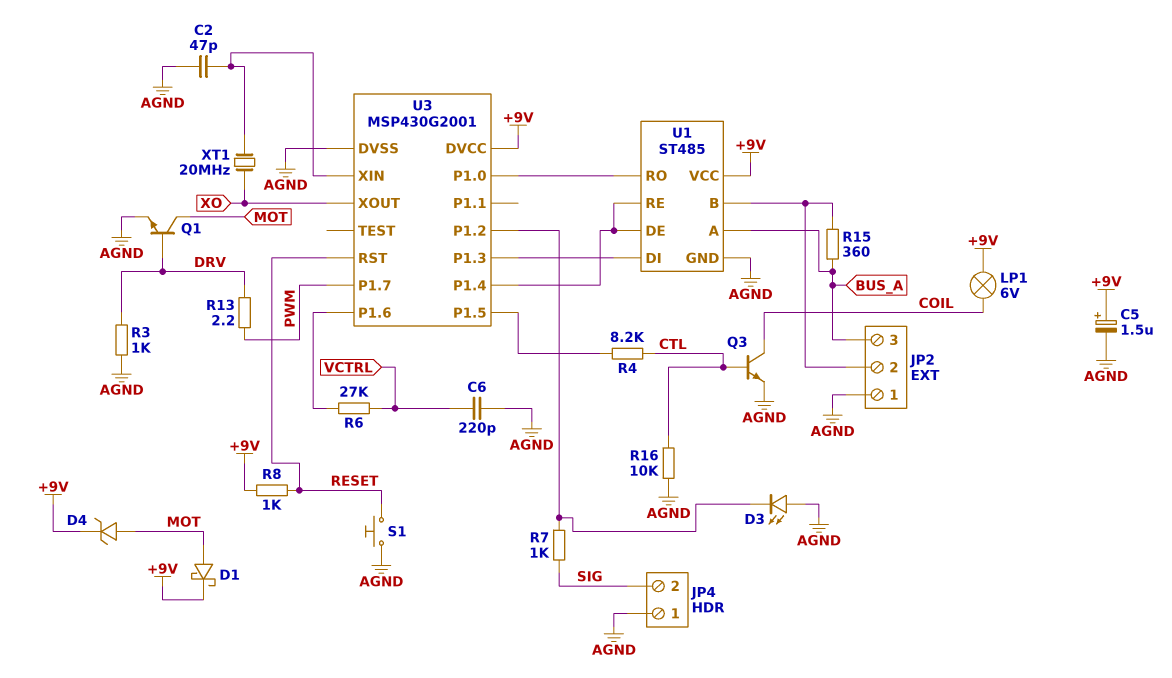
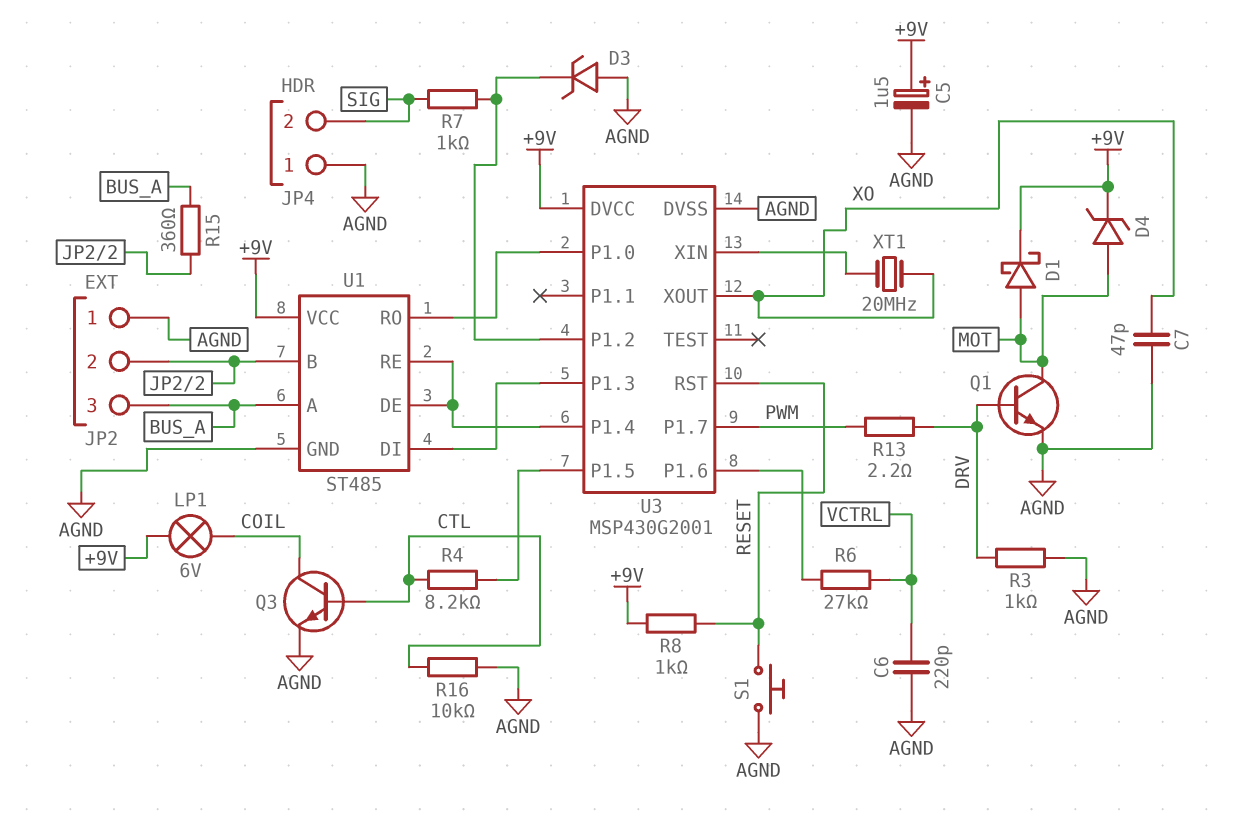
C2: 47pF (AGND, U3/XIN) -> none
C7: none -> 47pF (AGND, XO)
D3: LED (A AGND, K U3/P1.2) -> zener (A AGND, K U3/P1.2)

